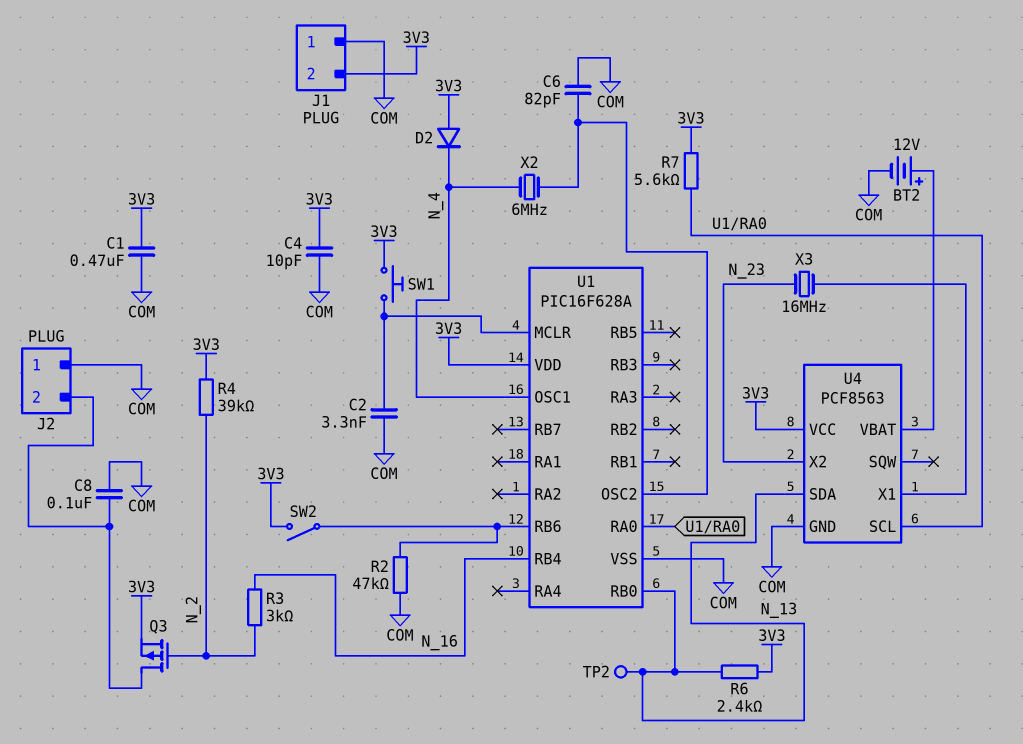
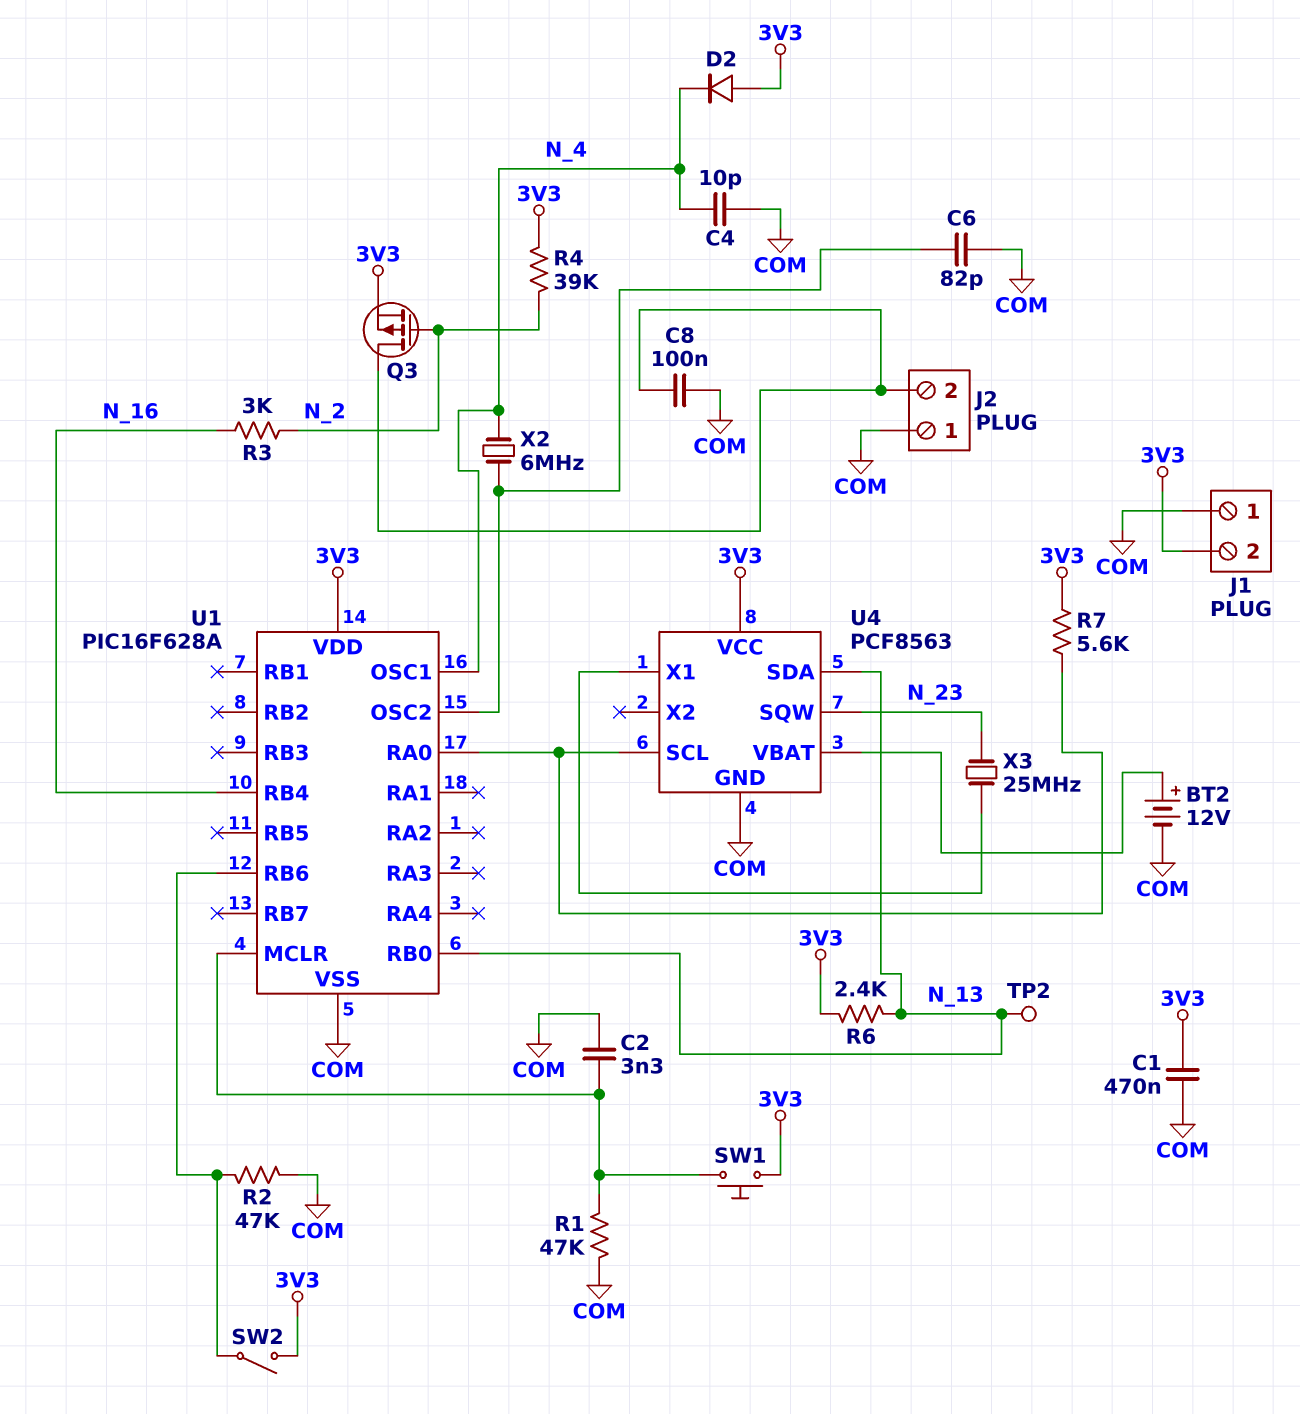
C4: 10pF (3V3, COM) -> 10pF (COM, N_4)
R1: none -> 47k (COM, U1/MCLR)
U4 pin SQW: none -> N_23
U4 pin X2: N_23 -> none
X3: 16MHz (N_23, U4/X1) -> 25MHz (N_23, U4/X1)

